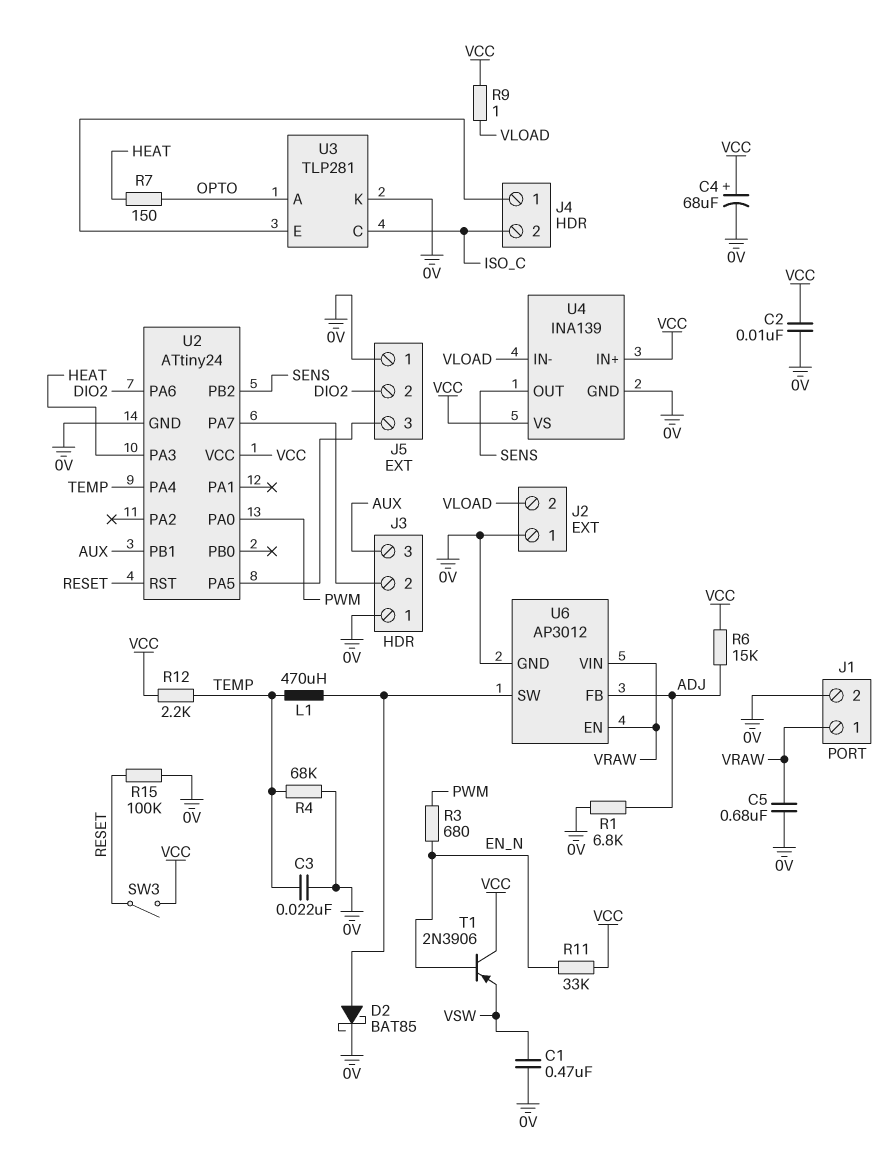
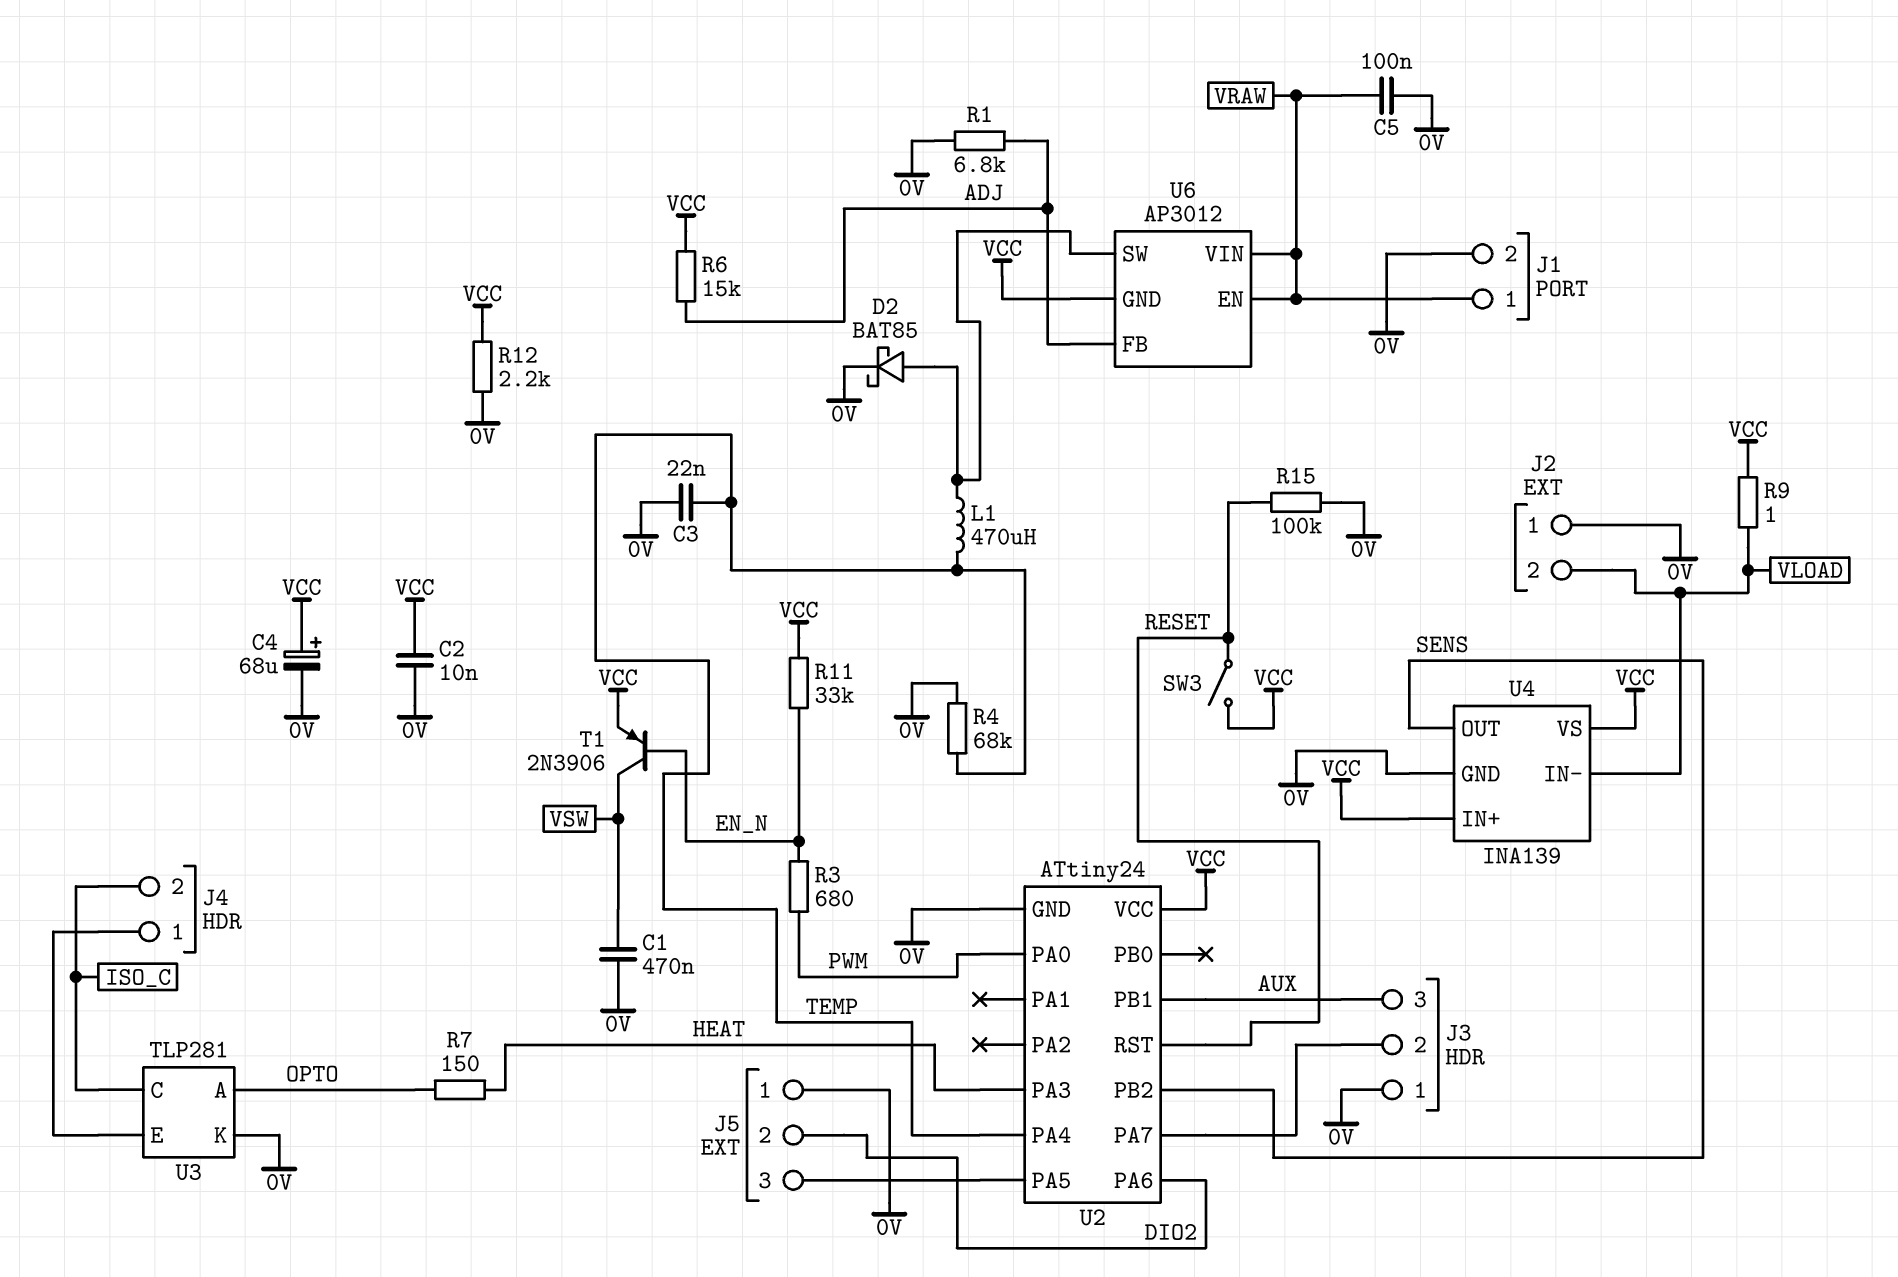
C5: 680nF (0V, VRAW) -> 100nF (0V, VRAW)
R12: 2.2k (TEMP, VCC) -> 2.2k (0V, VCC)
T1: PNP 2N3906 (B EN_N, C VCC, E VSW) -> PNP 2N3906 (B EN_N, C VSW, E VCC)
U6 pin GND: 0V -> VCC

